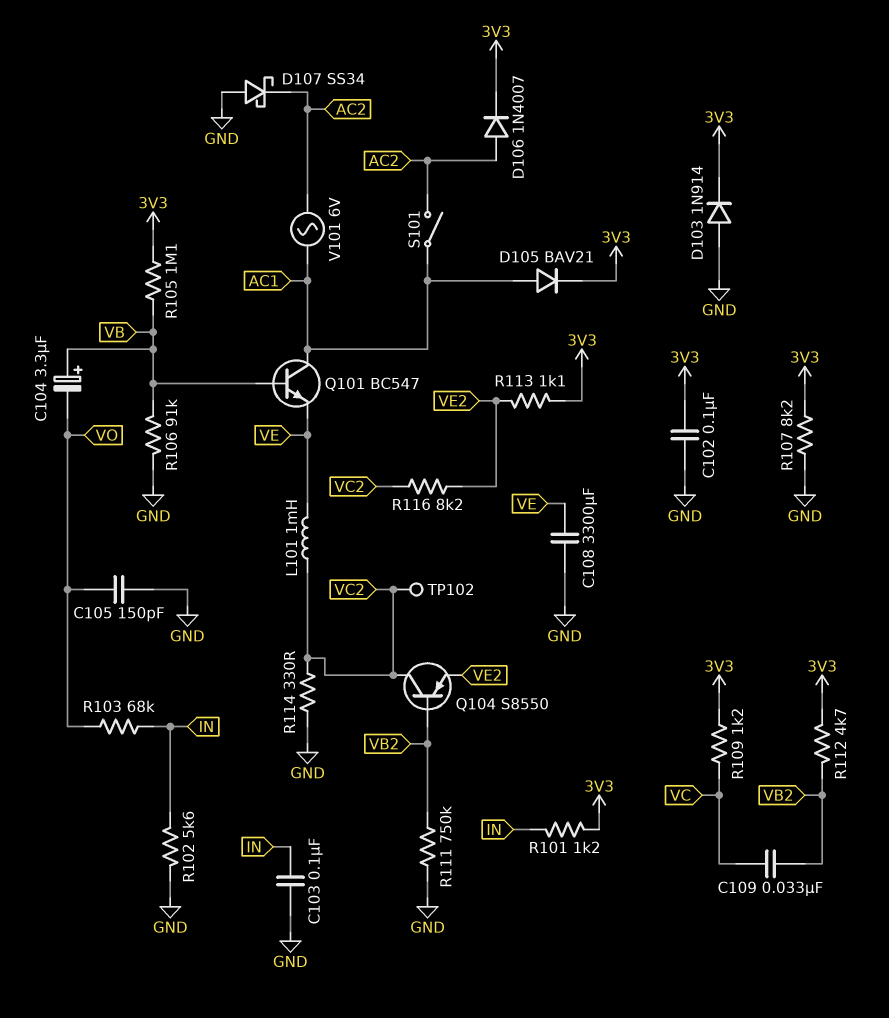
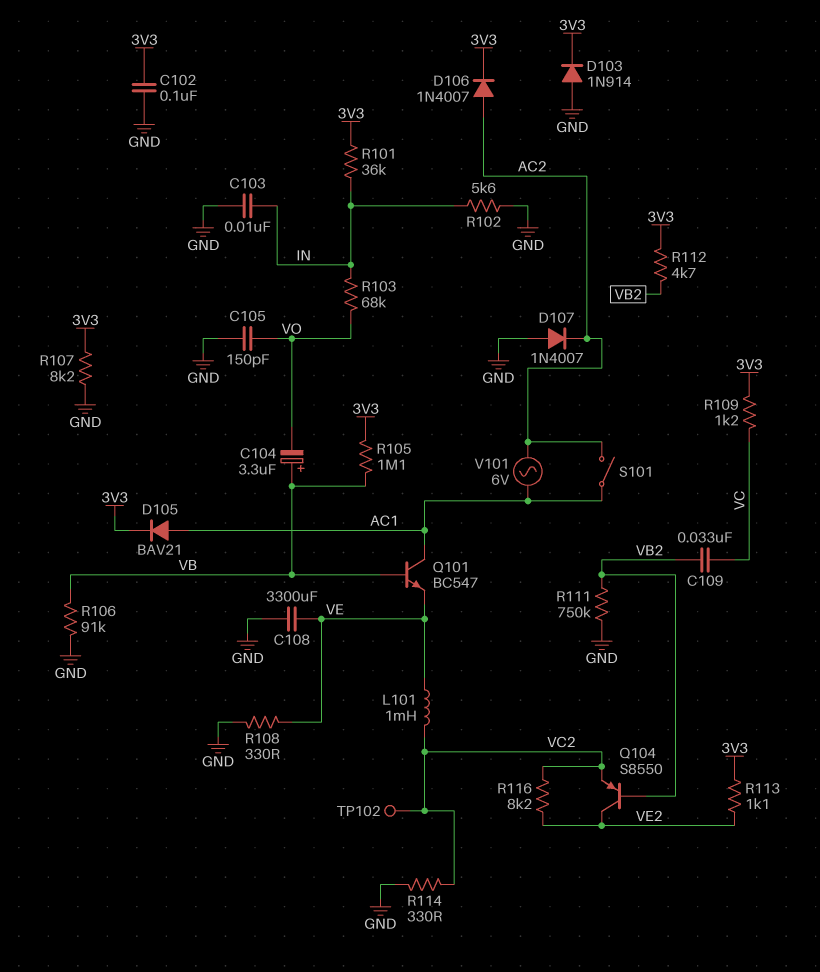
C103: 100nF (GND, IN) -> 10nF (GND, IN)
D107: schottky SS34 (A GND, K AC2) -> diode 1N4007 (A GND, K AC2)
Q104: PNP S8550 (B VB2, C VC2, E VE2) -> PNP S8550 (B VB2, C VE2, E VC2)
R101: 1.2k (3V3, IN) -> 36k (3V3, IN)
R108: none -> 330 (GND, VE)

